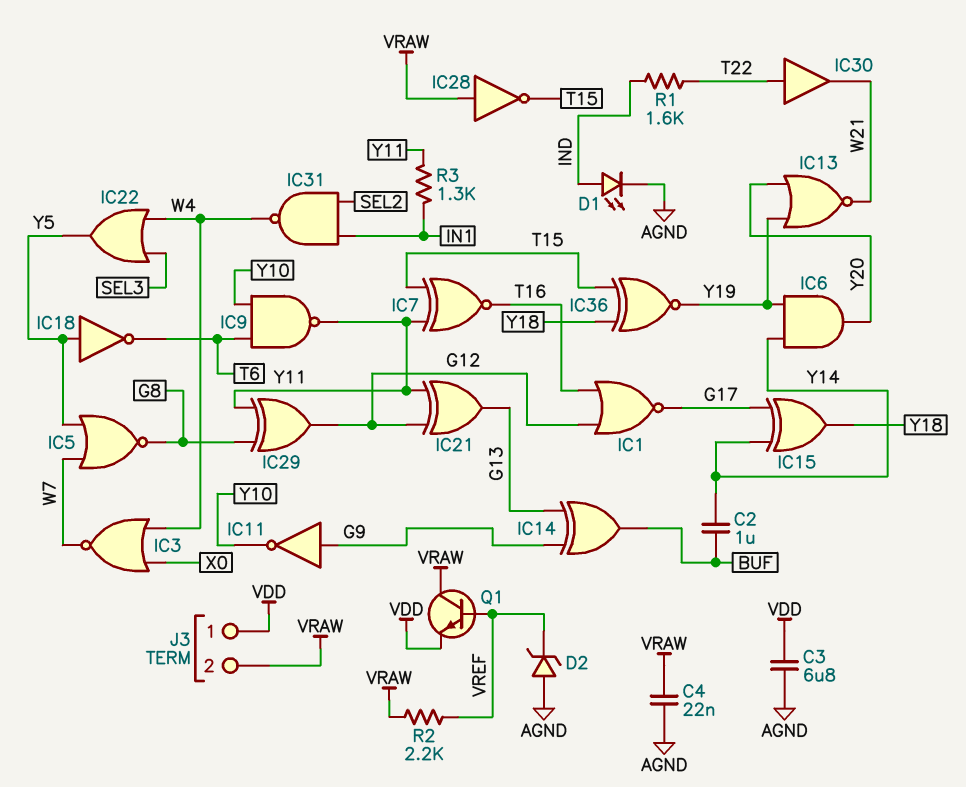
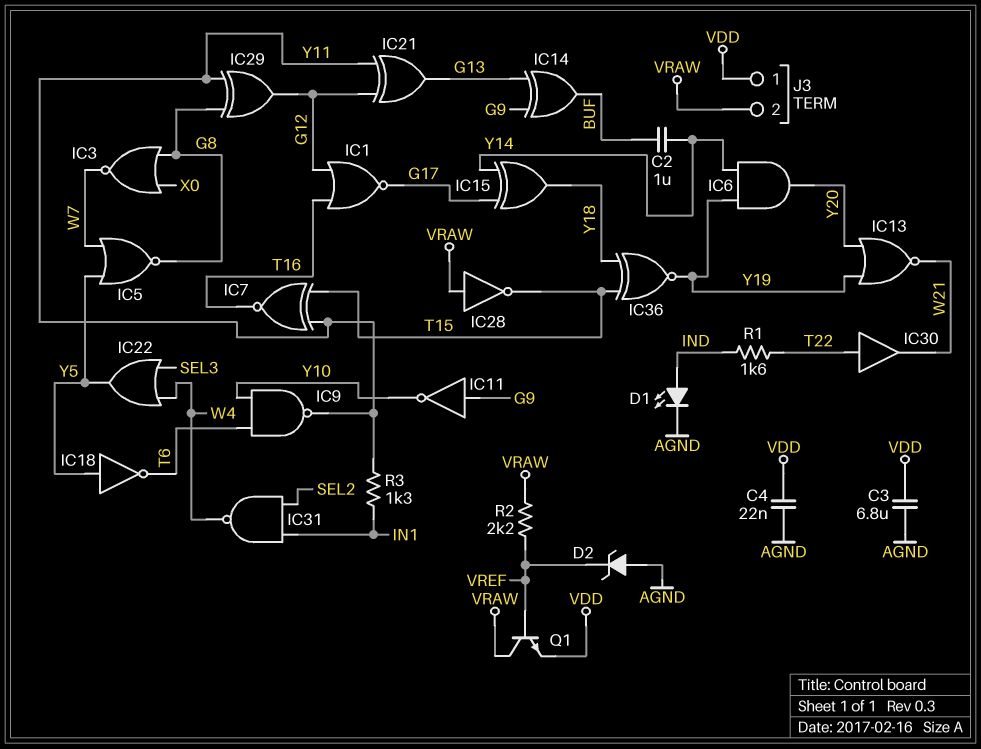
C4: 22nF (AGND, VRAW) -> 22nF (AGND, VDD)
IC3: NOR (in W4, in X0, out W7) -> NOR (in G8, in X0, out W7)

